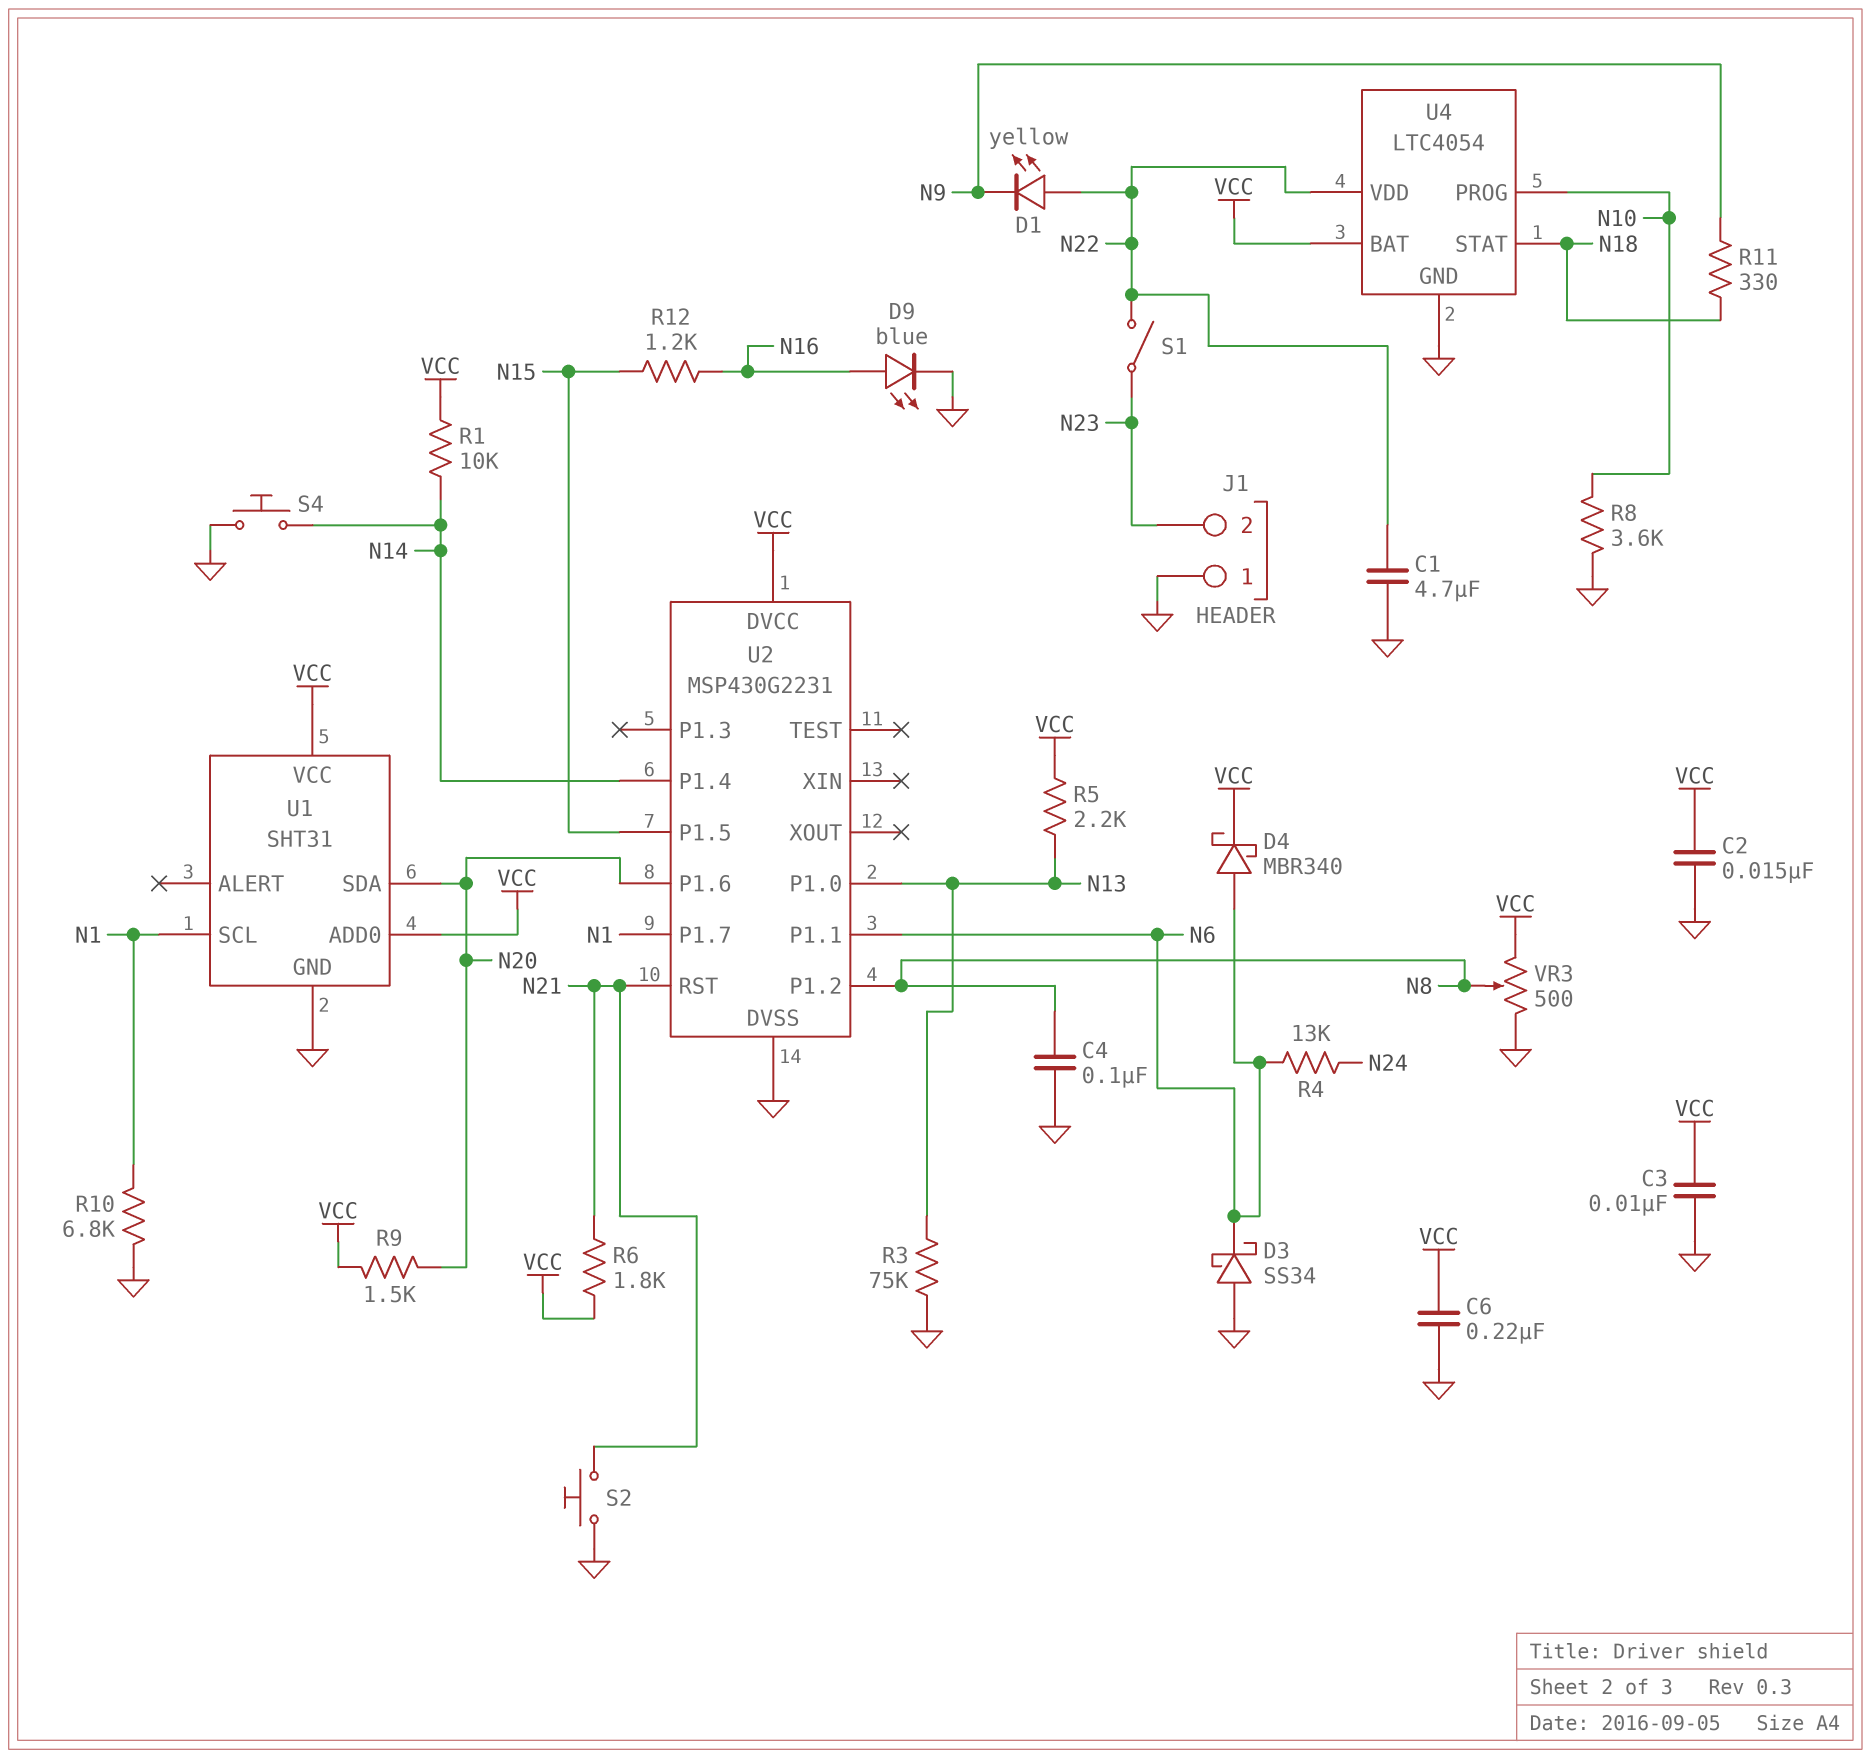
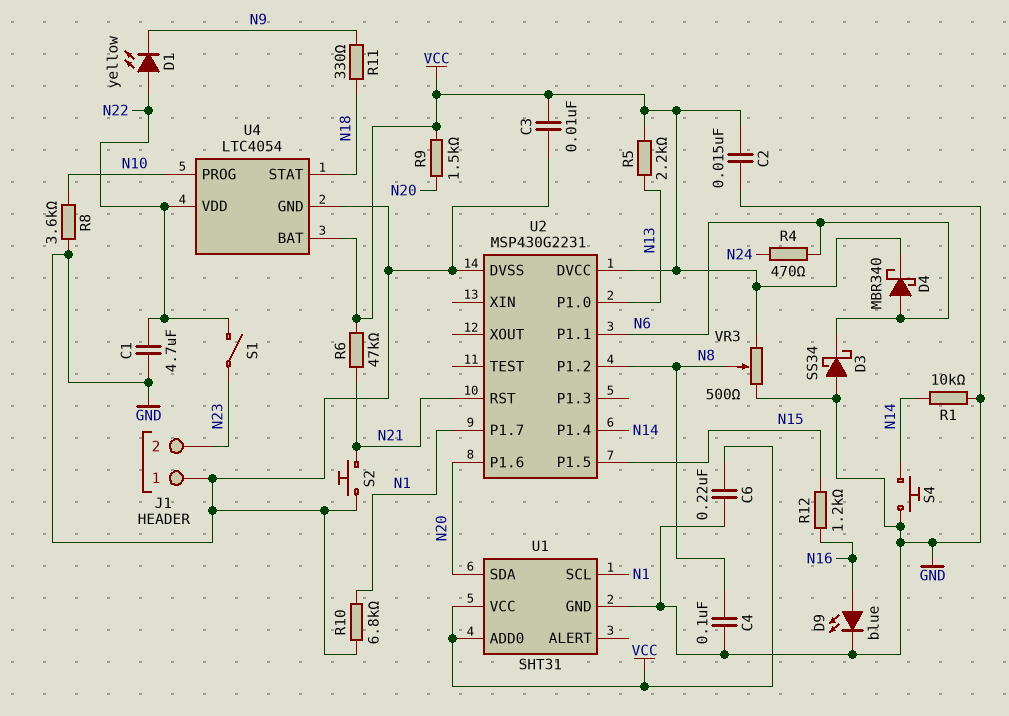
R1: 10k (N14, VCC) -> 10k (GND, N14)
R3: 75k (GND, N13) -> none
R4: 13k (N6, N24) -> 470 (N6, N24)
R6: 1.8k (N21, VCC) -> 47k (N21, VCC)

